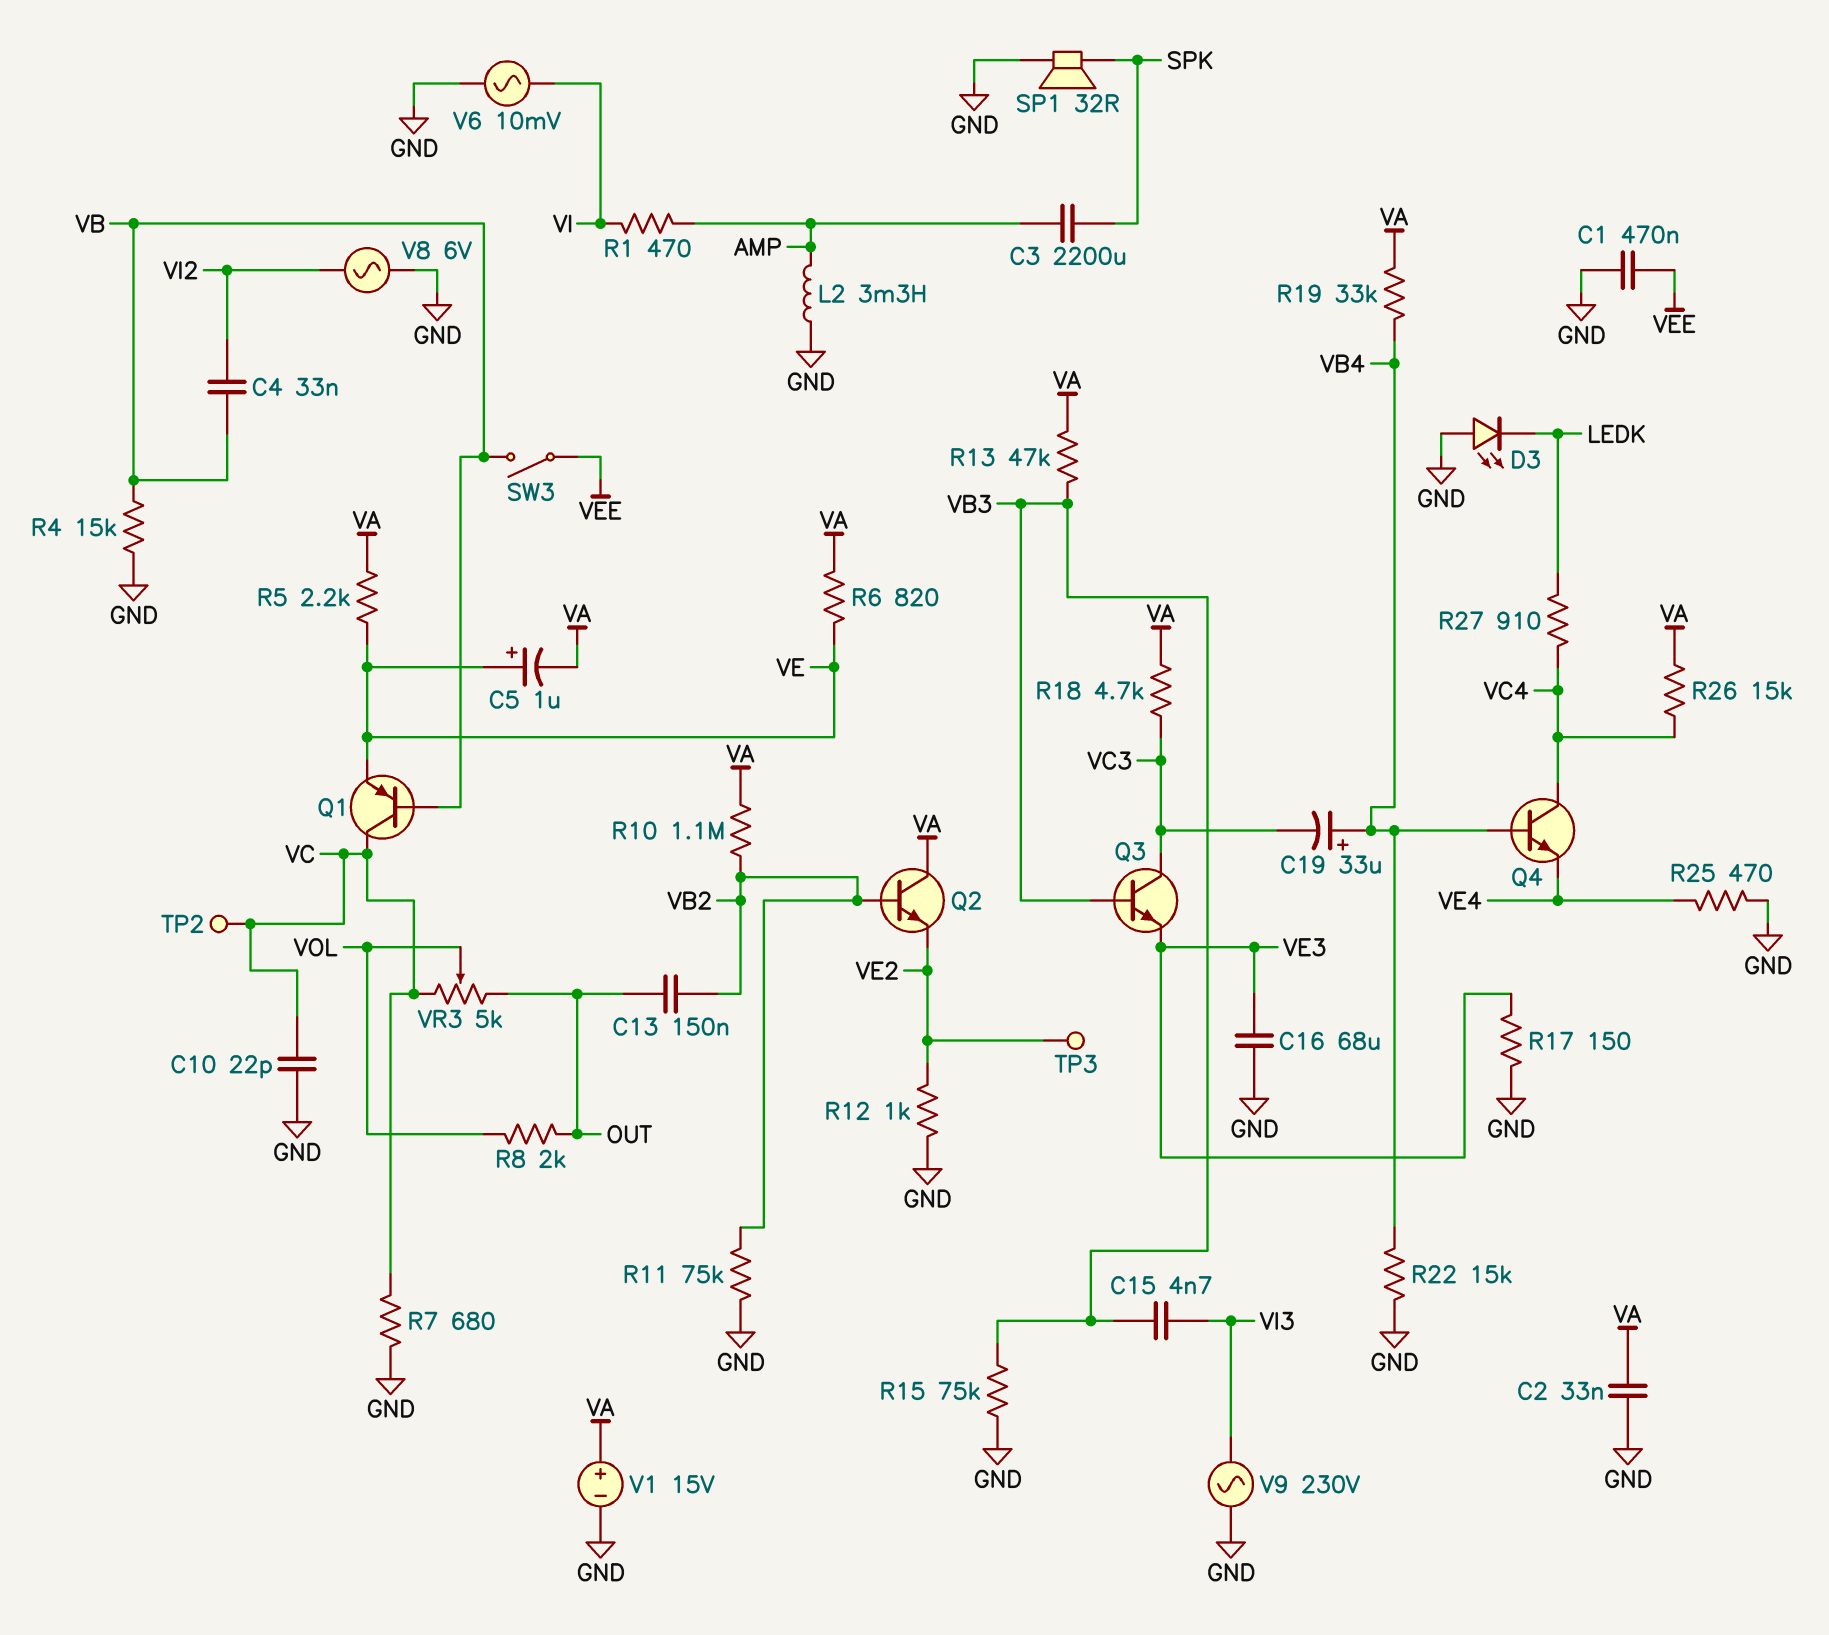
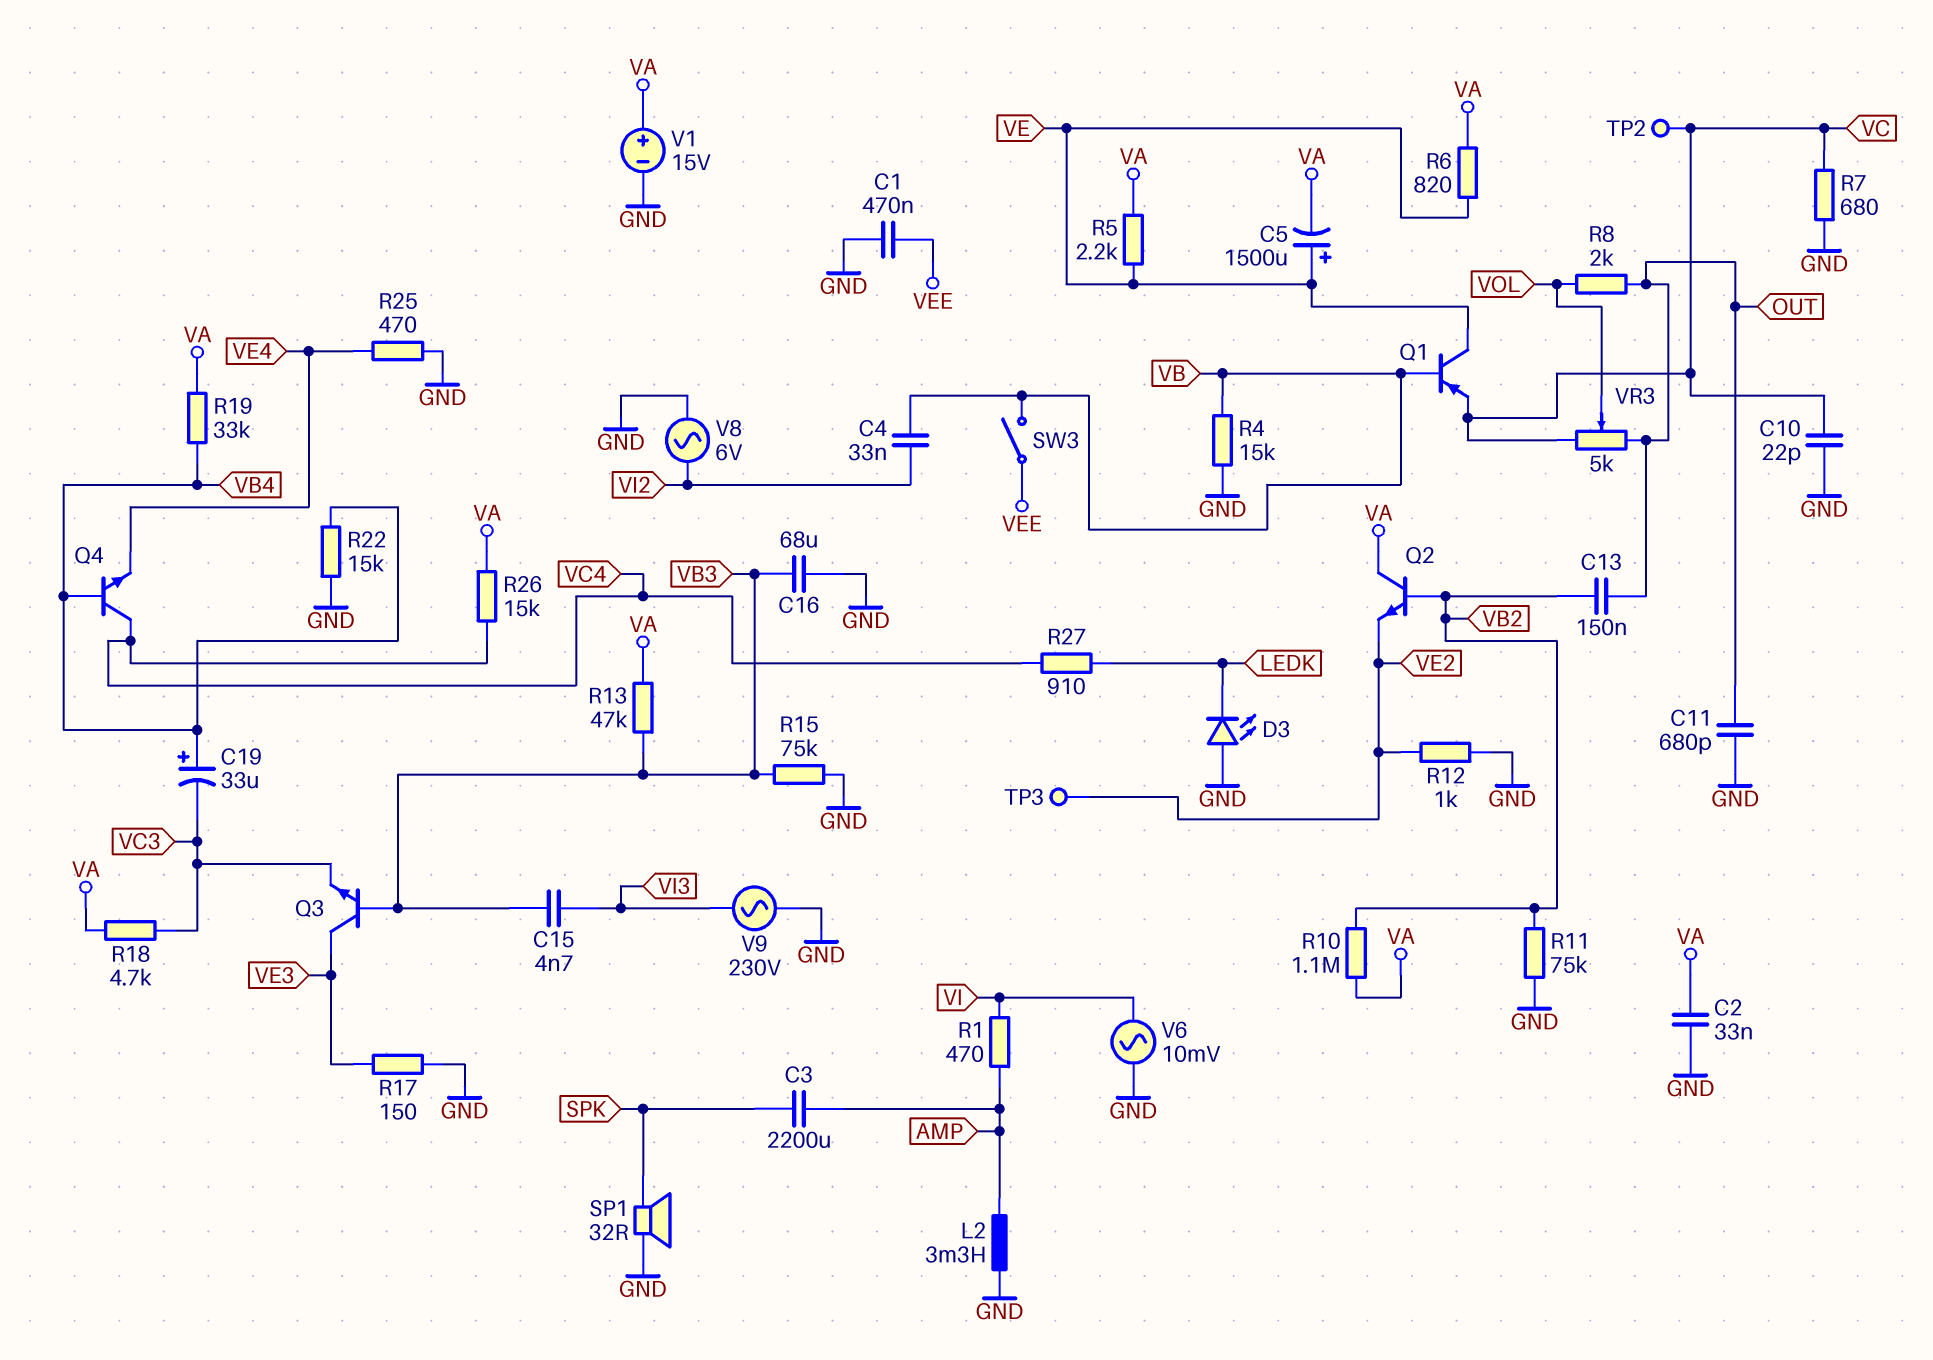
C5: 1uF (plus VE, minus VA) -> 1500uF (plus VE, minus VA)
C11: none -> 680pF (GND, OUT)
C16: 68uF (GND, VE3) -> 68uF (GND, VB3)
Q1: PNP (B VB, C VC, E VE) -> PNP (B VB, C VE, E VC)
Q3: NPN (B VB3, C VC3, E VE3) -> NPN (B VB3, C VE3, E VC3)

